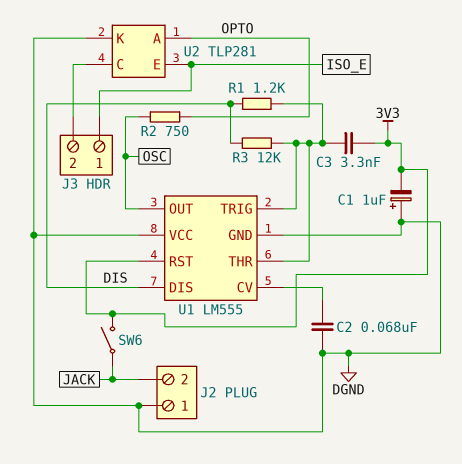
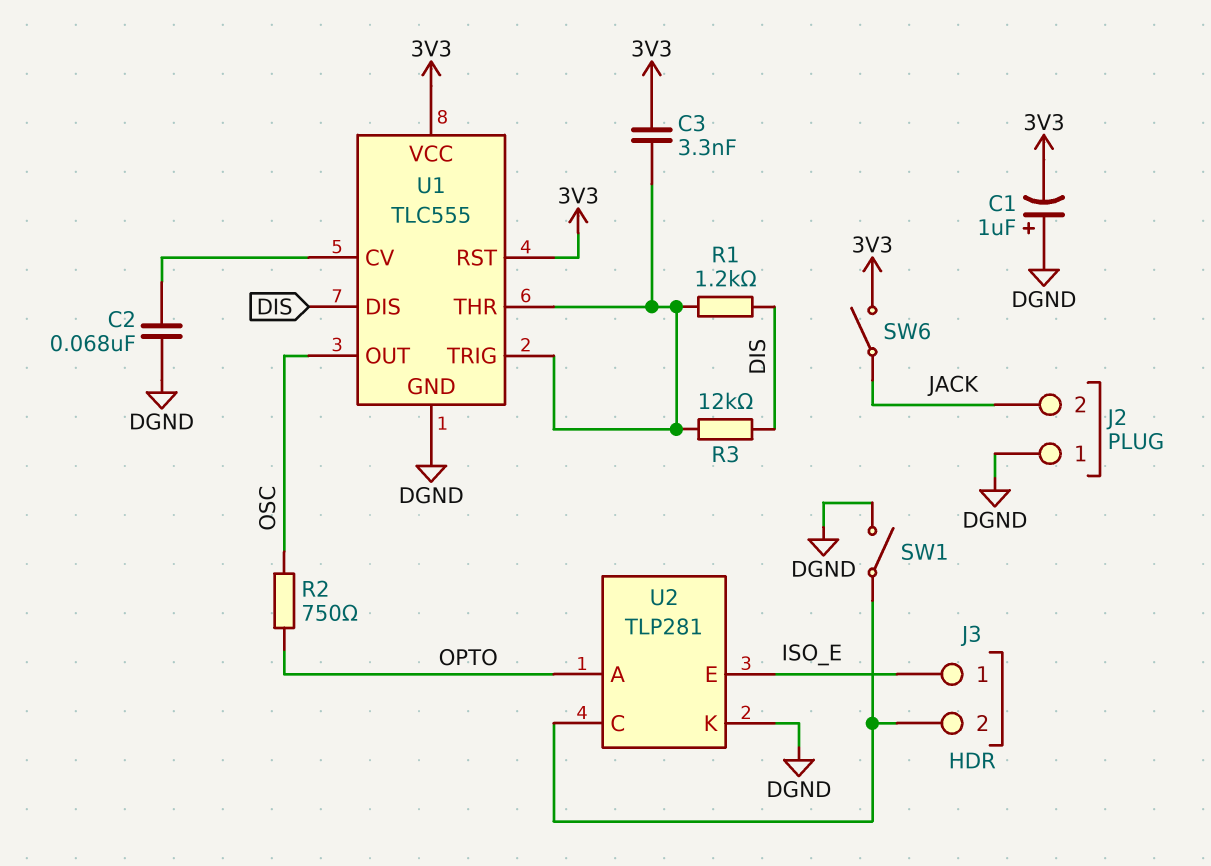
SW1: none -> switch (DGND, J3/2)
U1: LM555 -> TLC555
U1 pin VCC: DGND -> 3V3

